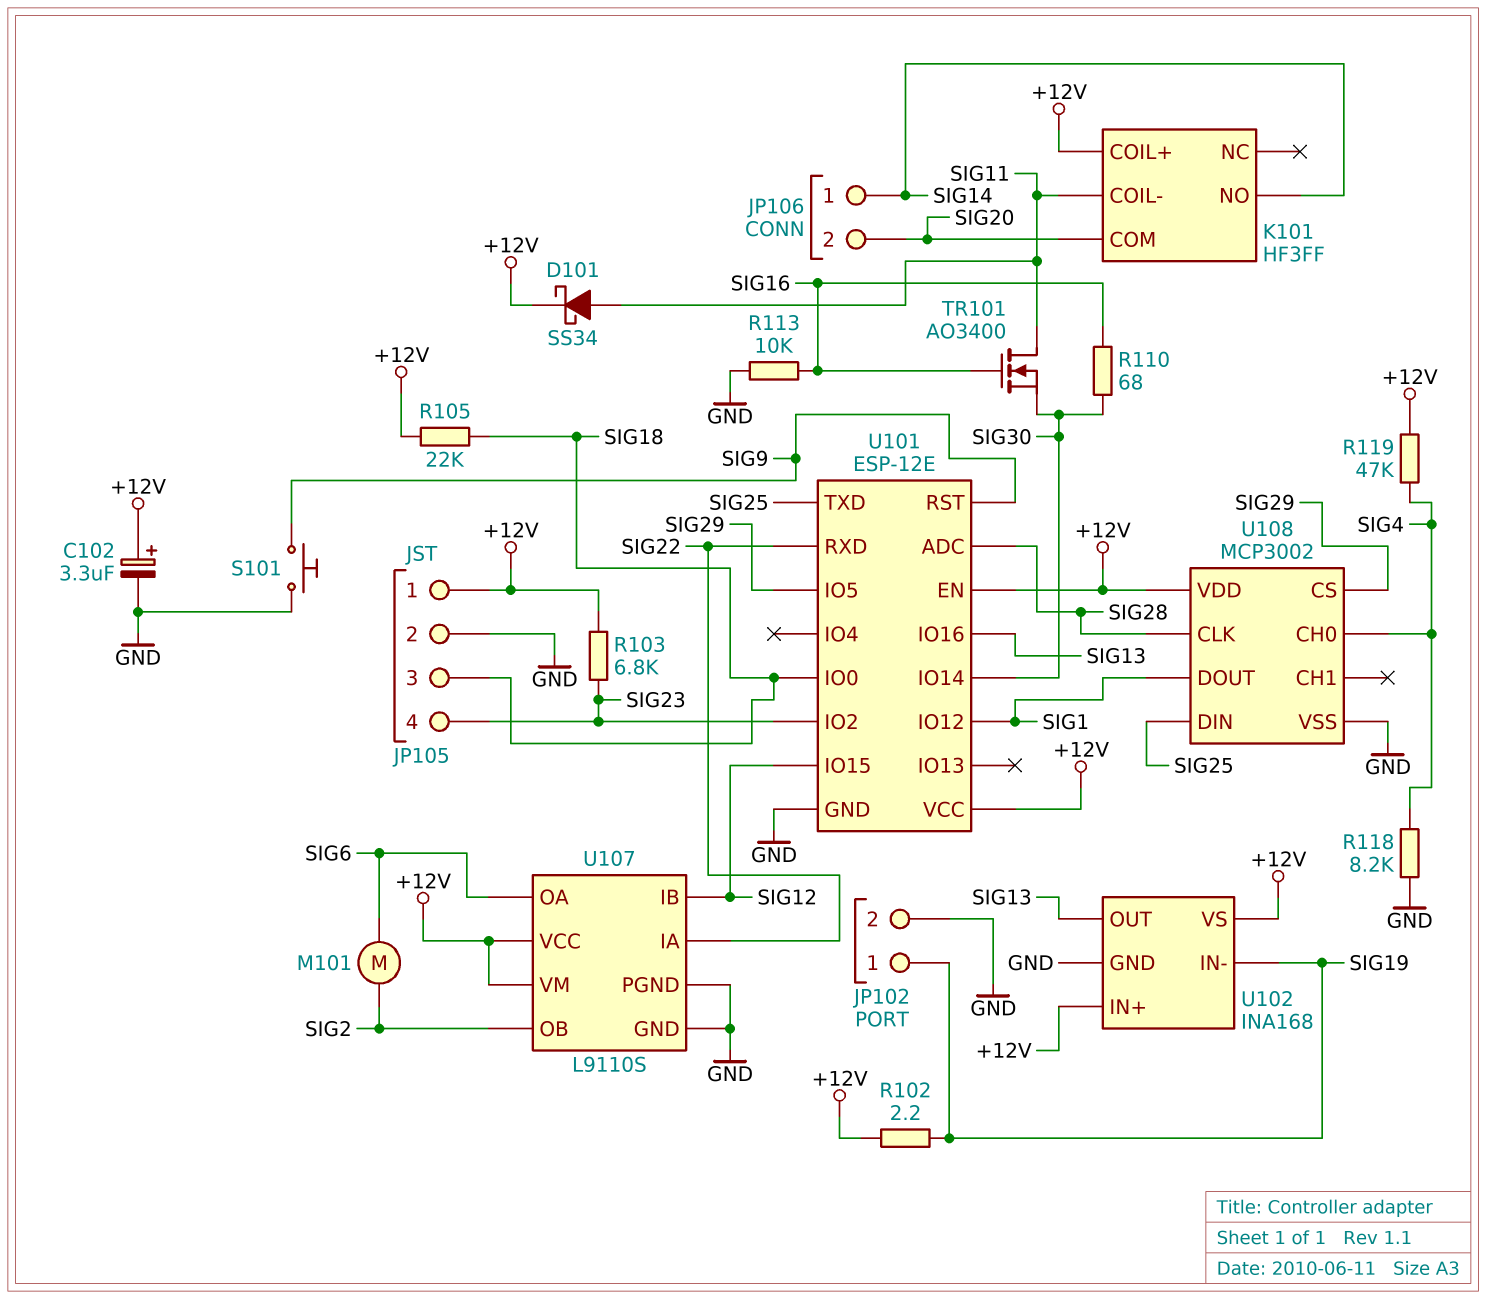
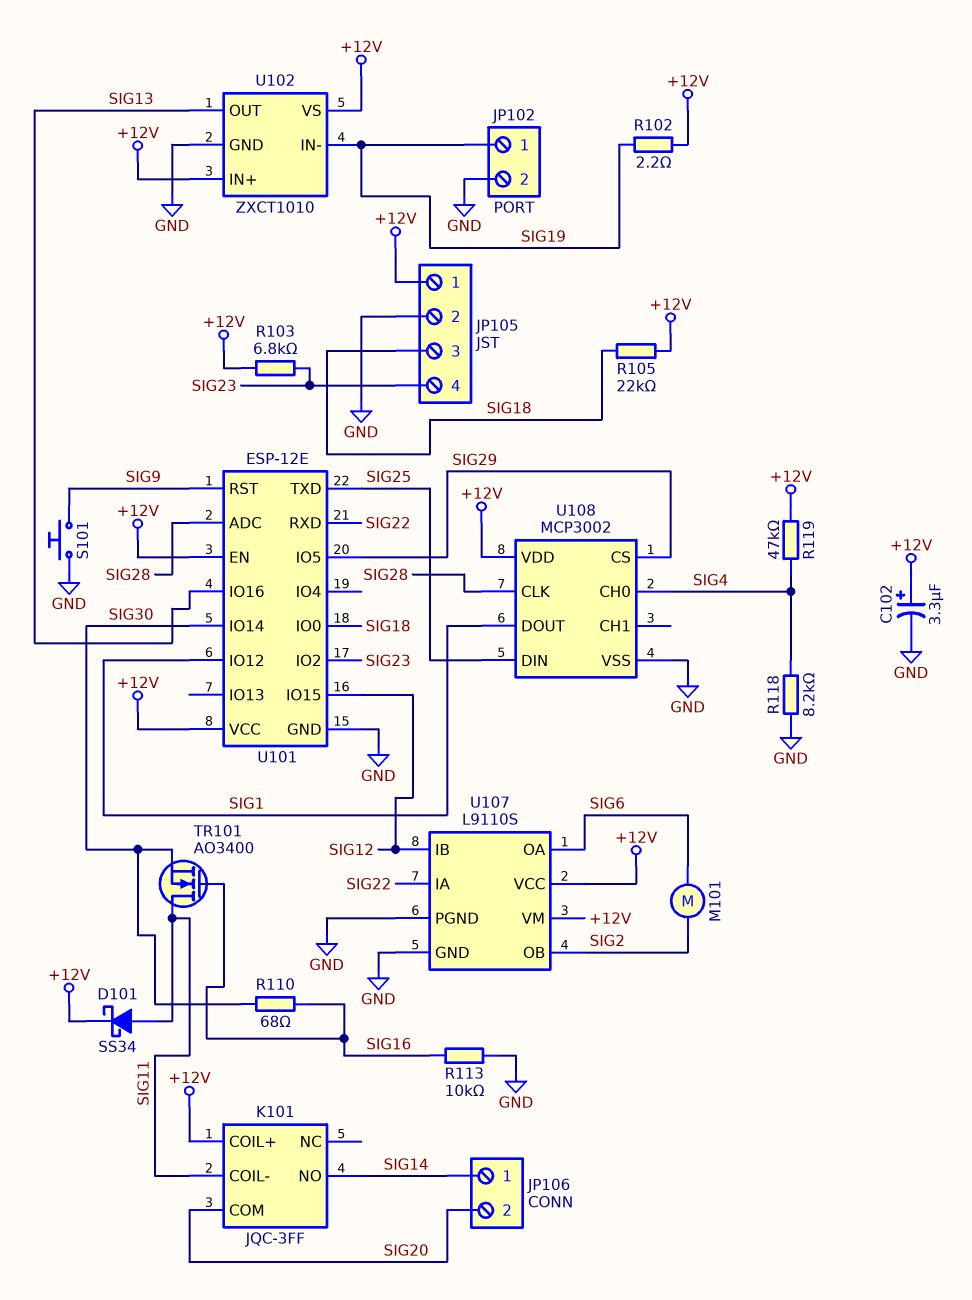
K101: HF3FF -> JQC-3FF
U102: INA168 -> ZXCT1010

